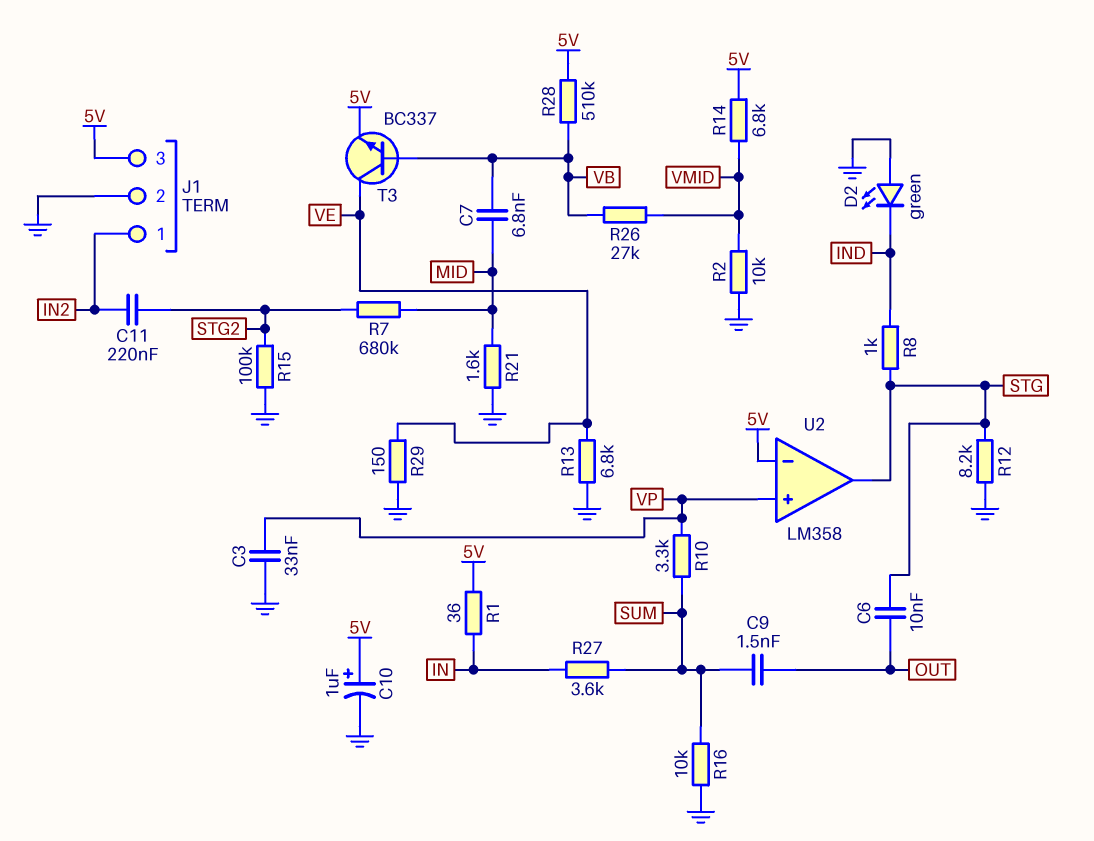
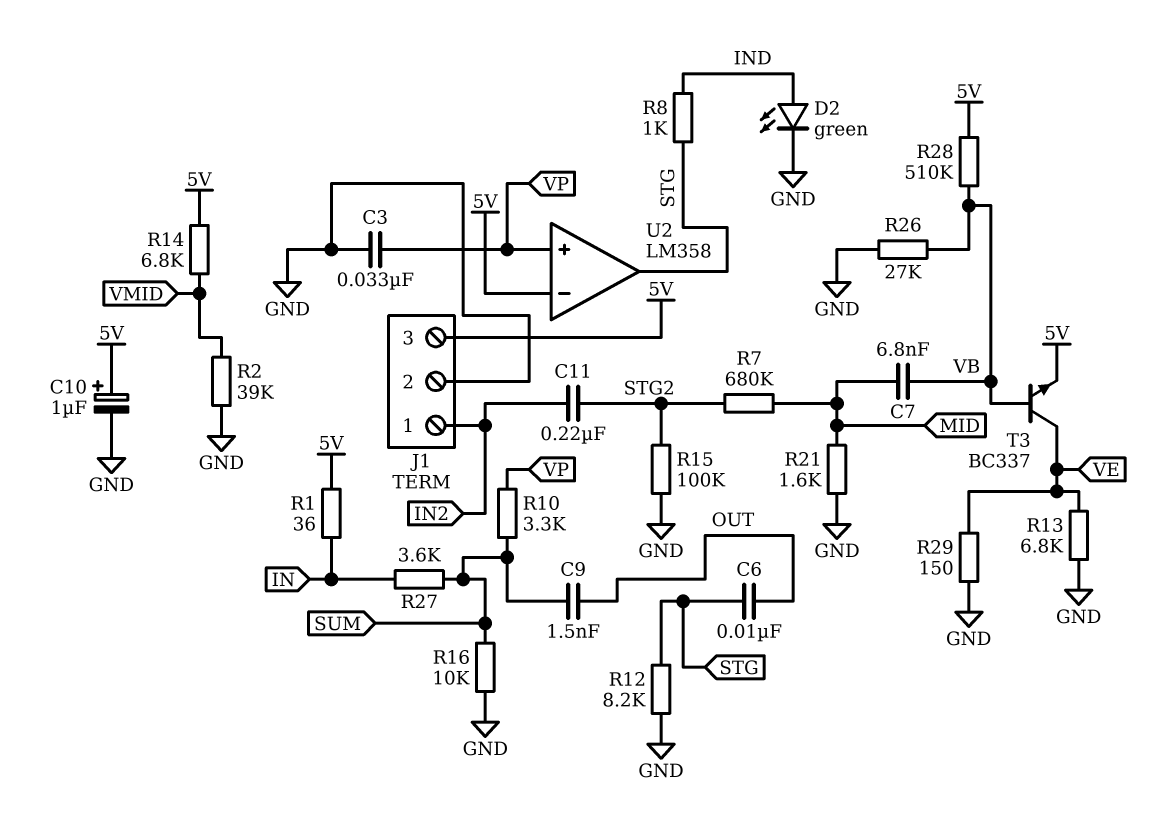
D2: LED green (A GND, K IND) -> LED green (A IND, K GND)
R2: 10k (GND, VMID) -> 39k (GND, VMID)
R26: 27k (VB, VMID) -> 27k (GND, VB)

